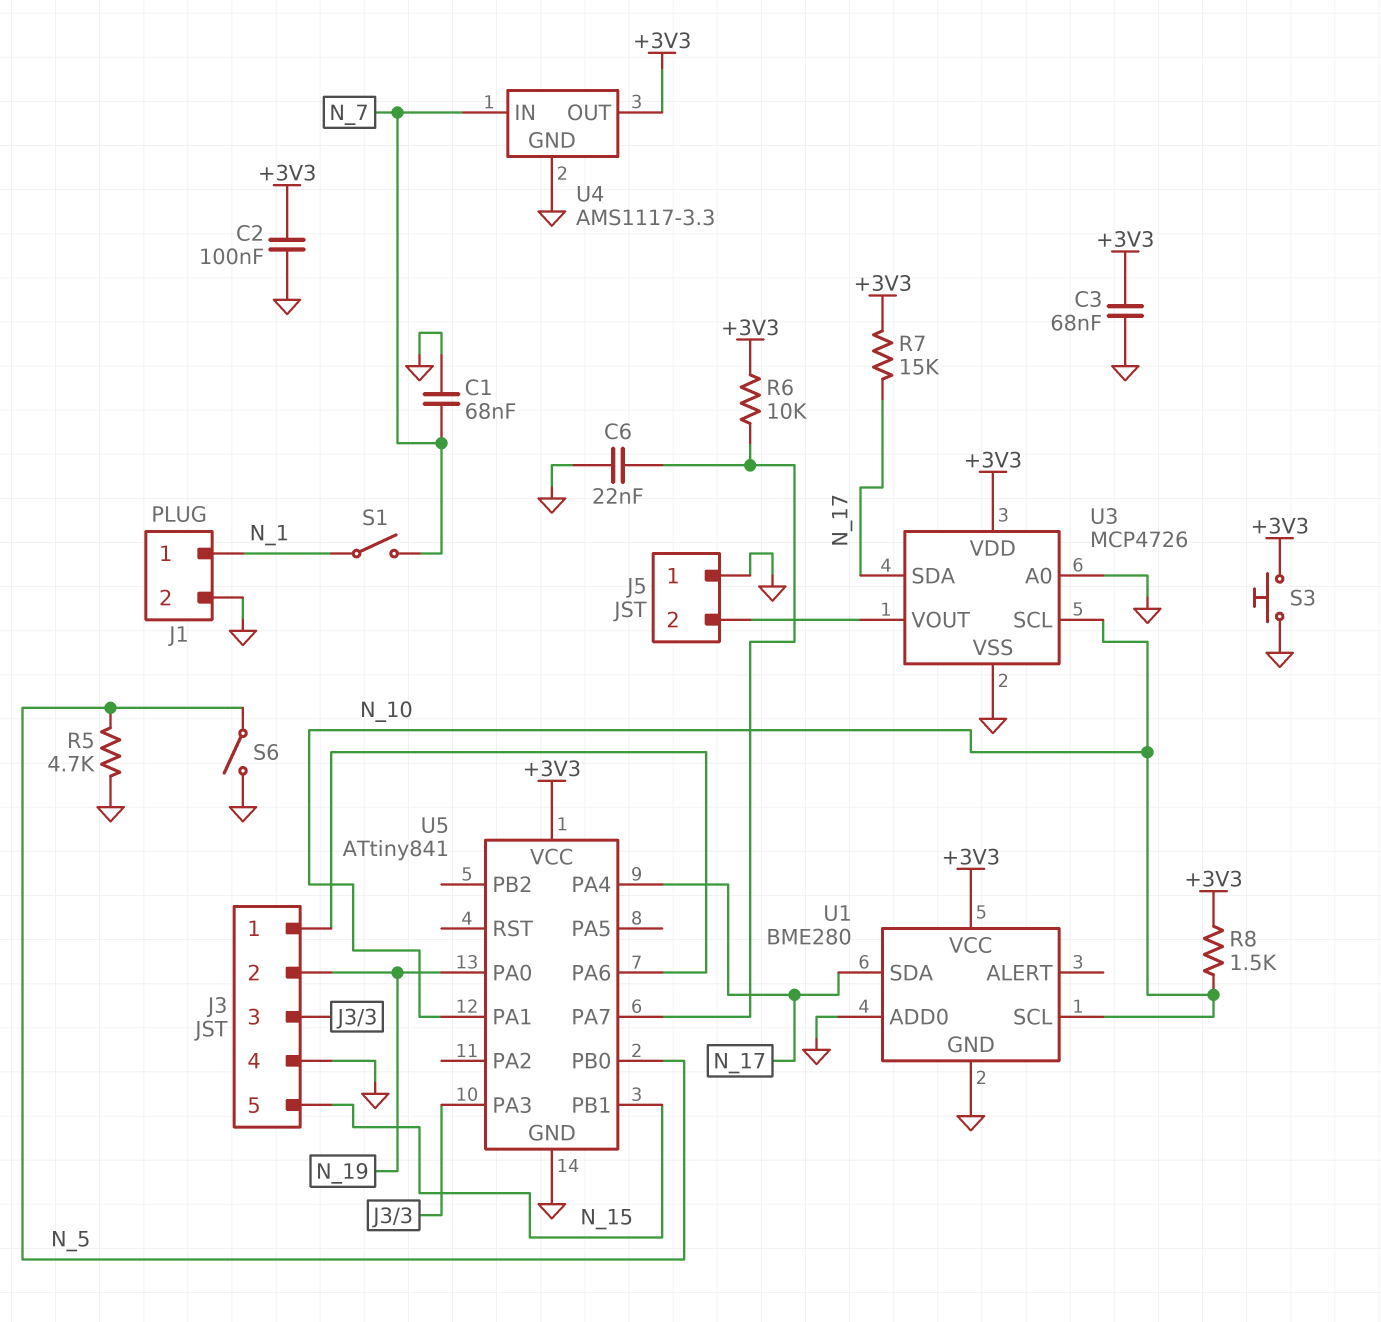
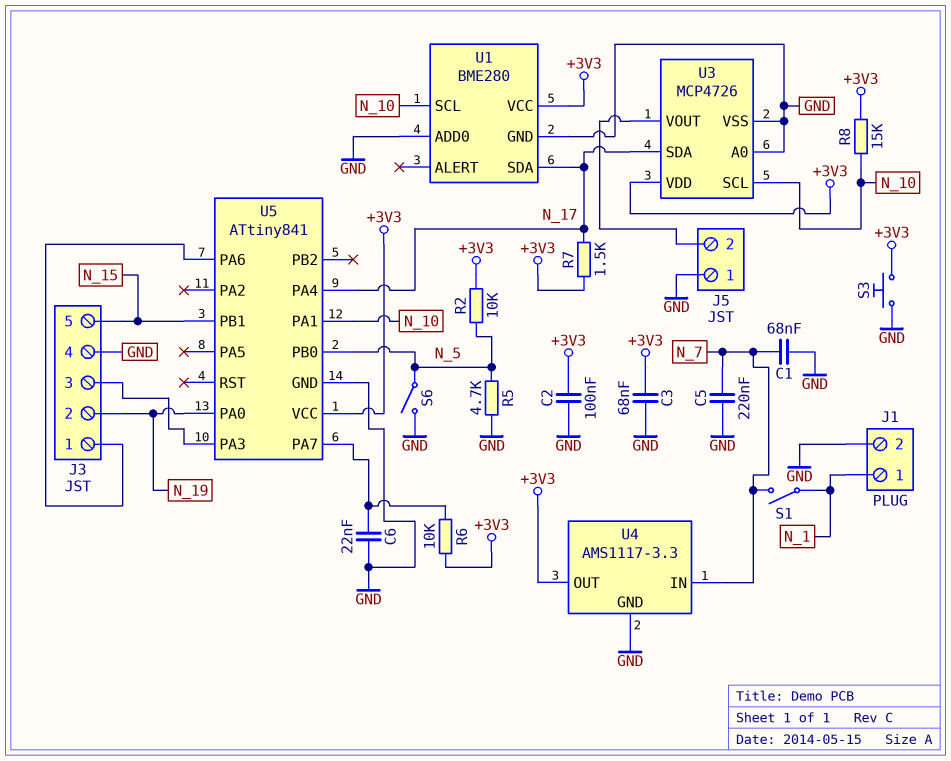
C5: none -> 220nF (GND, N_7)
R2: none -> 10k (+3V3, N_5)
R7: 15k (+3V3, N_17) -> 1.5k (+3V3, N_17)
R8: 1.5k (+3V3, N_10) -> 15k (+3V3, N_10)

